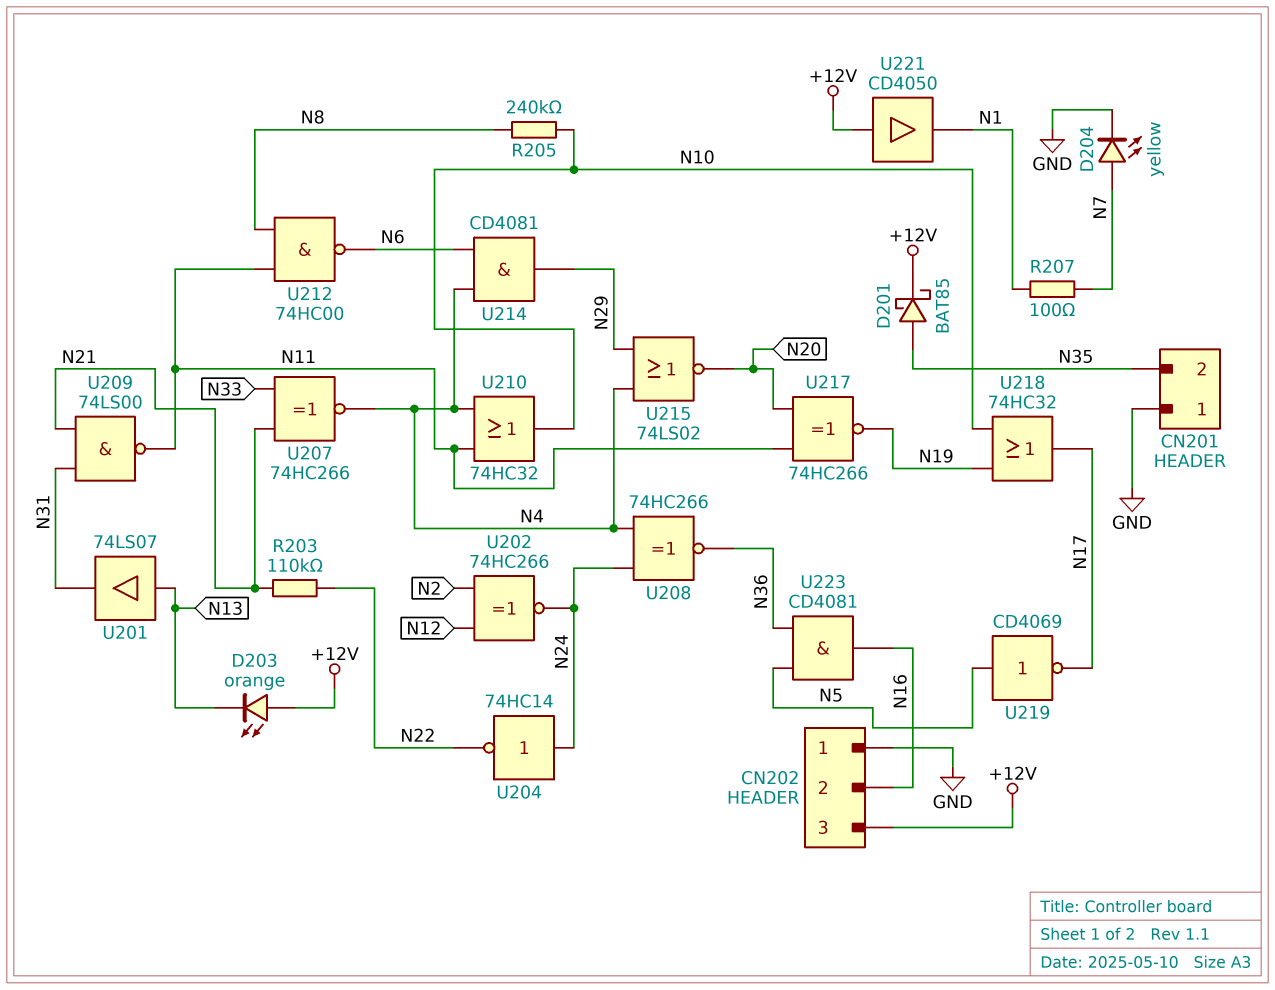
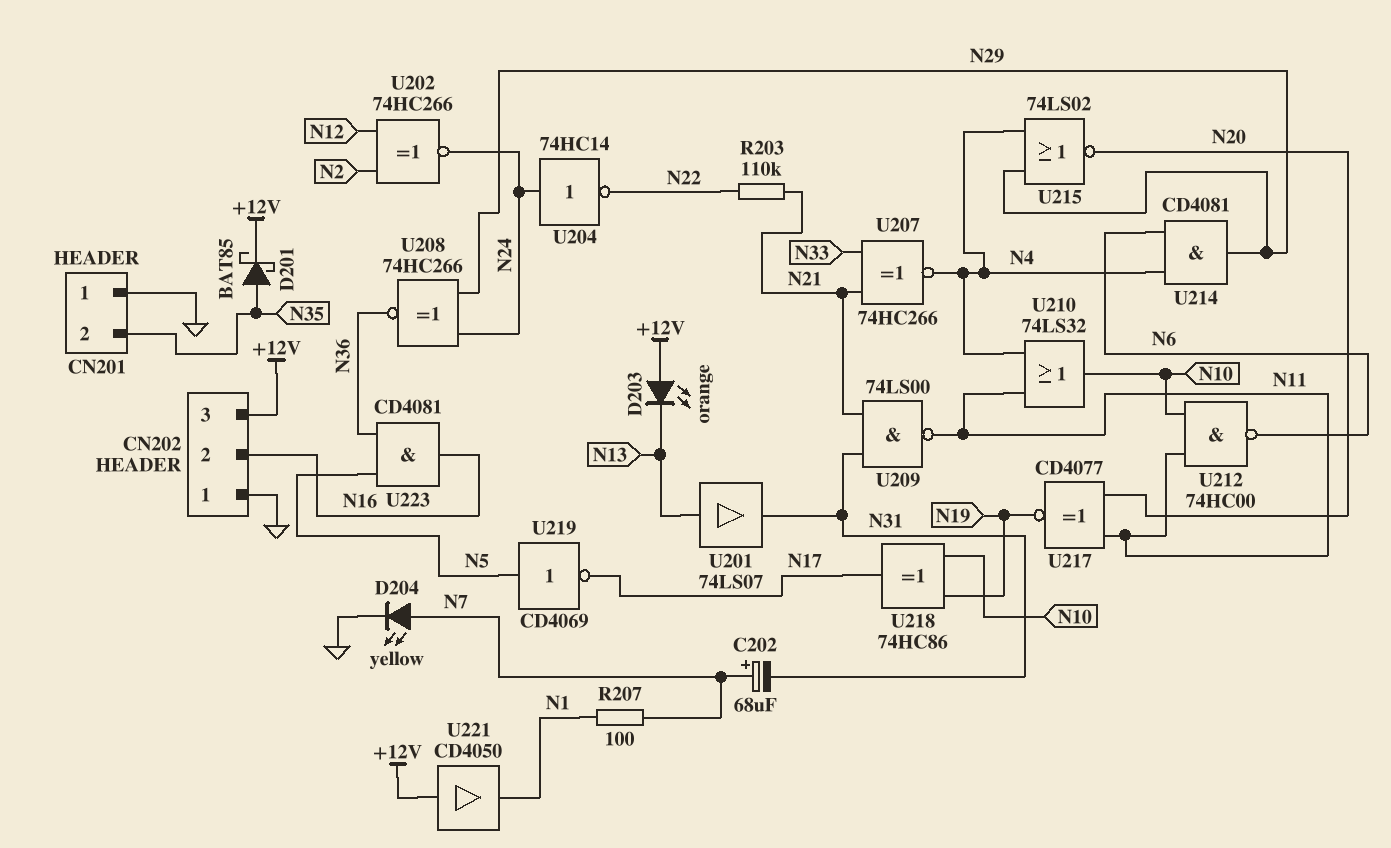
C202: none -> 68uF (plus N7, minus N31)
R205: 240k (N8, N10) -> none
U208: XNOR 74HC266 (in N4, in N24, out N36) -> XNOR 74HC266 (in N24, in N29, out N36)
U210: OR 74HC32 (in N4, in N11, out N10) -> OR 74LS32 (in N4, in N11, out N10)
U212: NAND 74HC00 (in N8, in N11, out N6) -> NAND 74HC00 (in N10, in N11, out N6)
U217: XNOR 74HC266 (in N11, in N20, out N19) -> XNOR CD4077 (in N11, in N20, out N19)
U218: OR 74HC32 (in N10, in N19, out N17) -> XOR 74HC86 (in N10, in N19, out N17)

